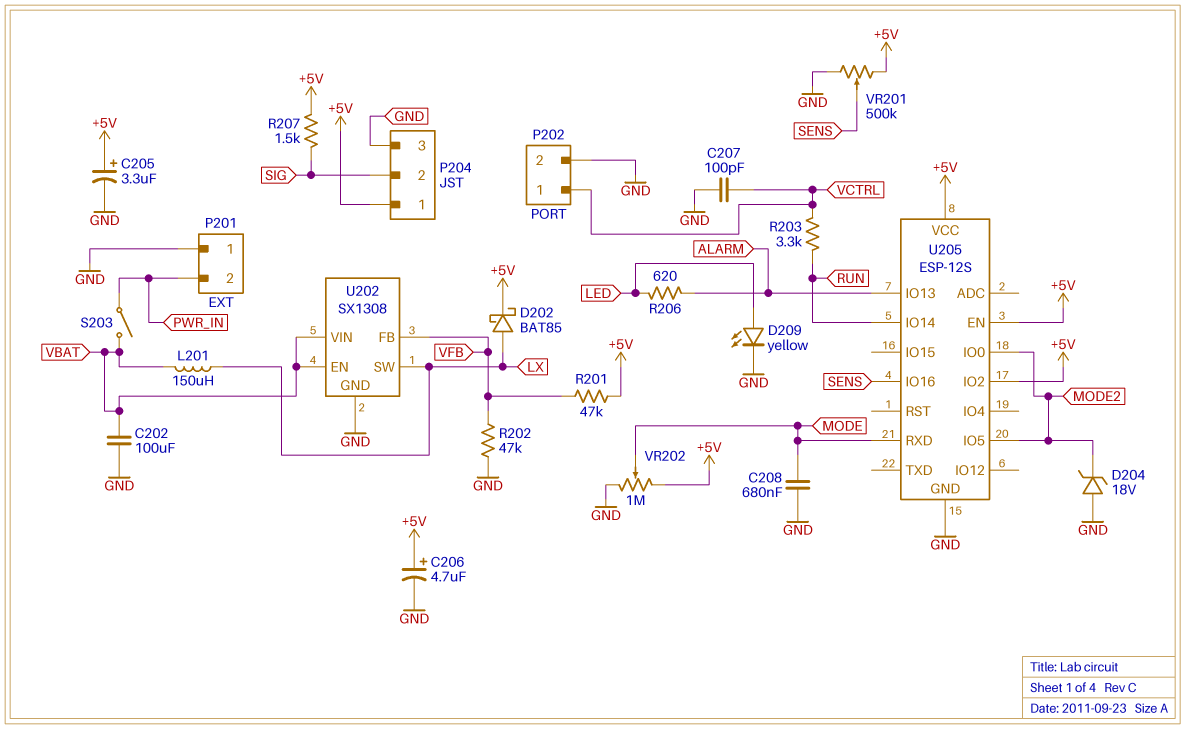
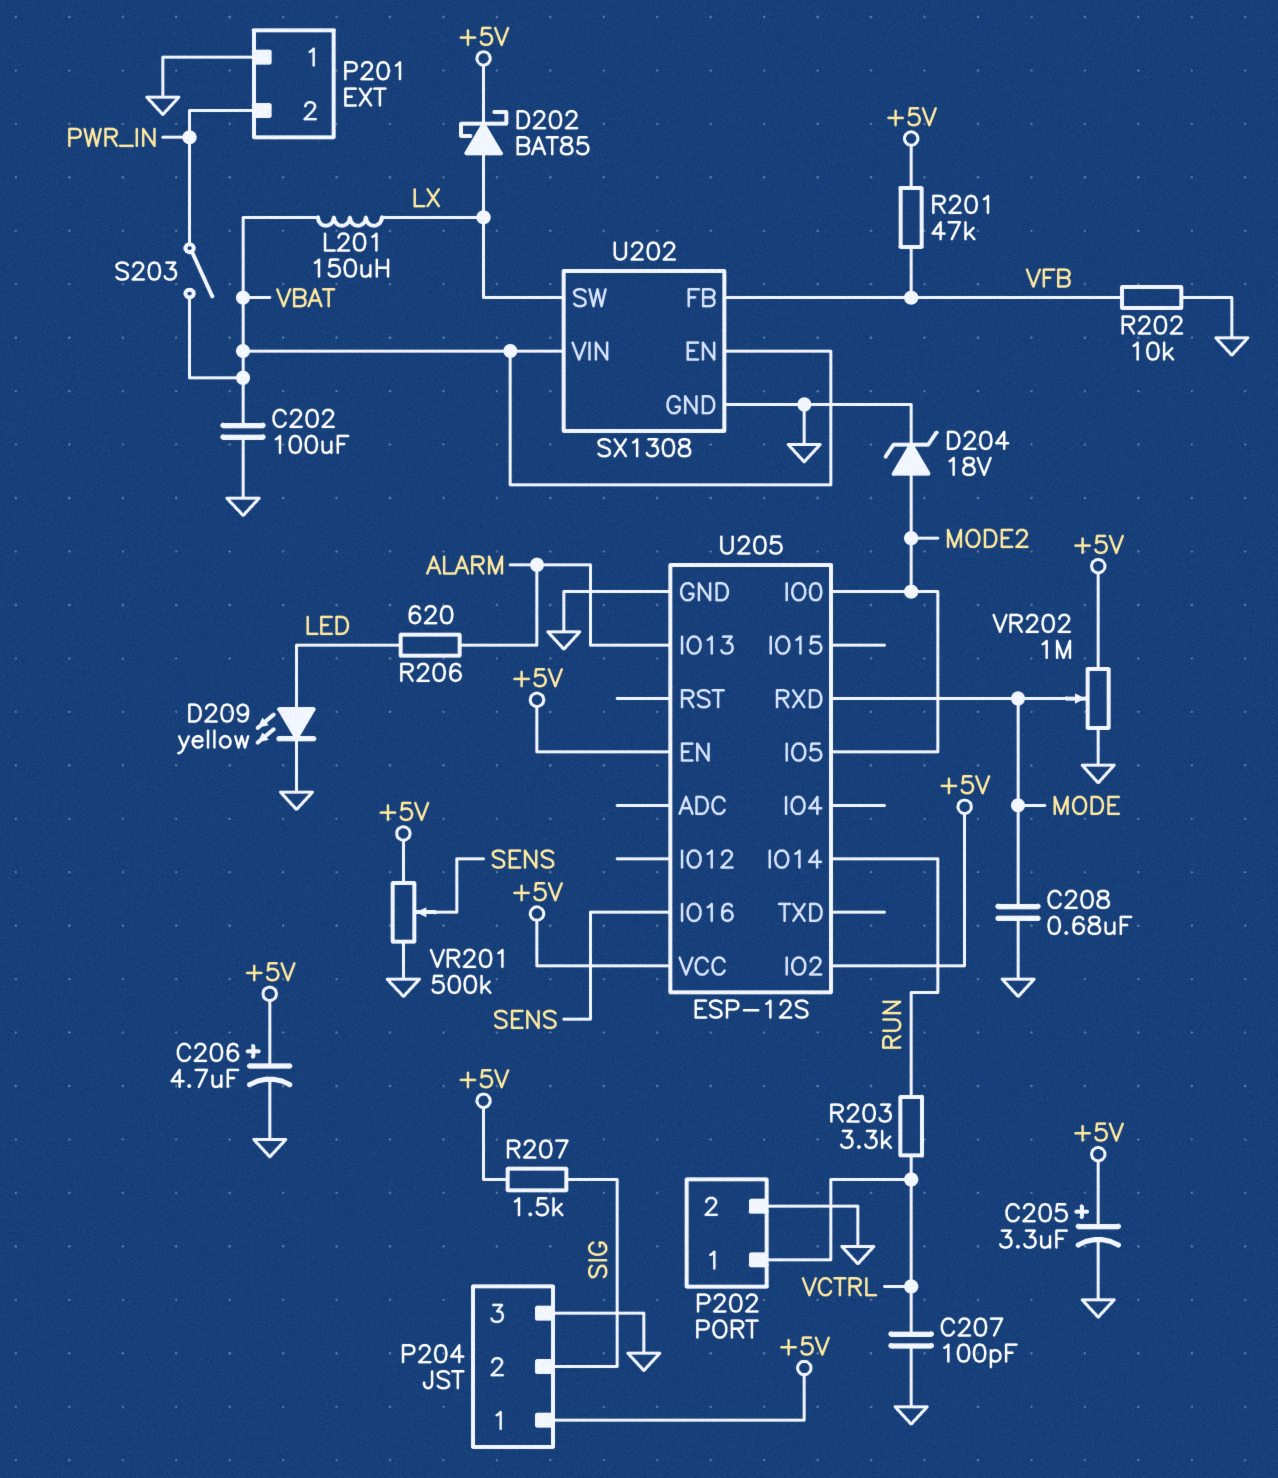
D204: zener 18V (A GND, K MODE2) -> zener 18V (A MODE2, K GND)
R202: 47k (GND, VFB) -> 10k (GND, VFB)

